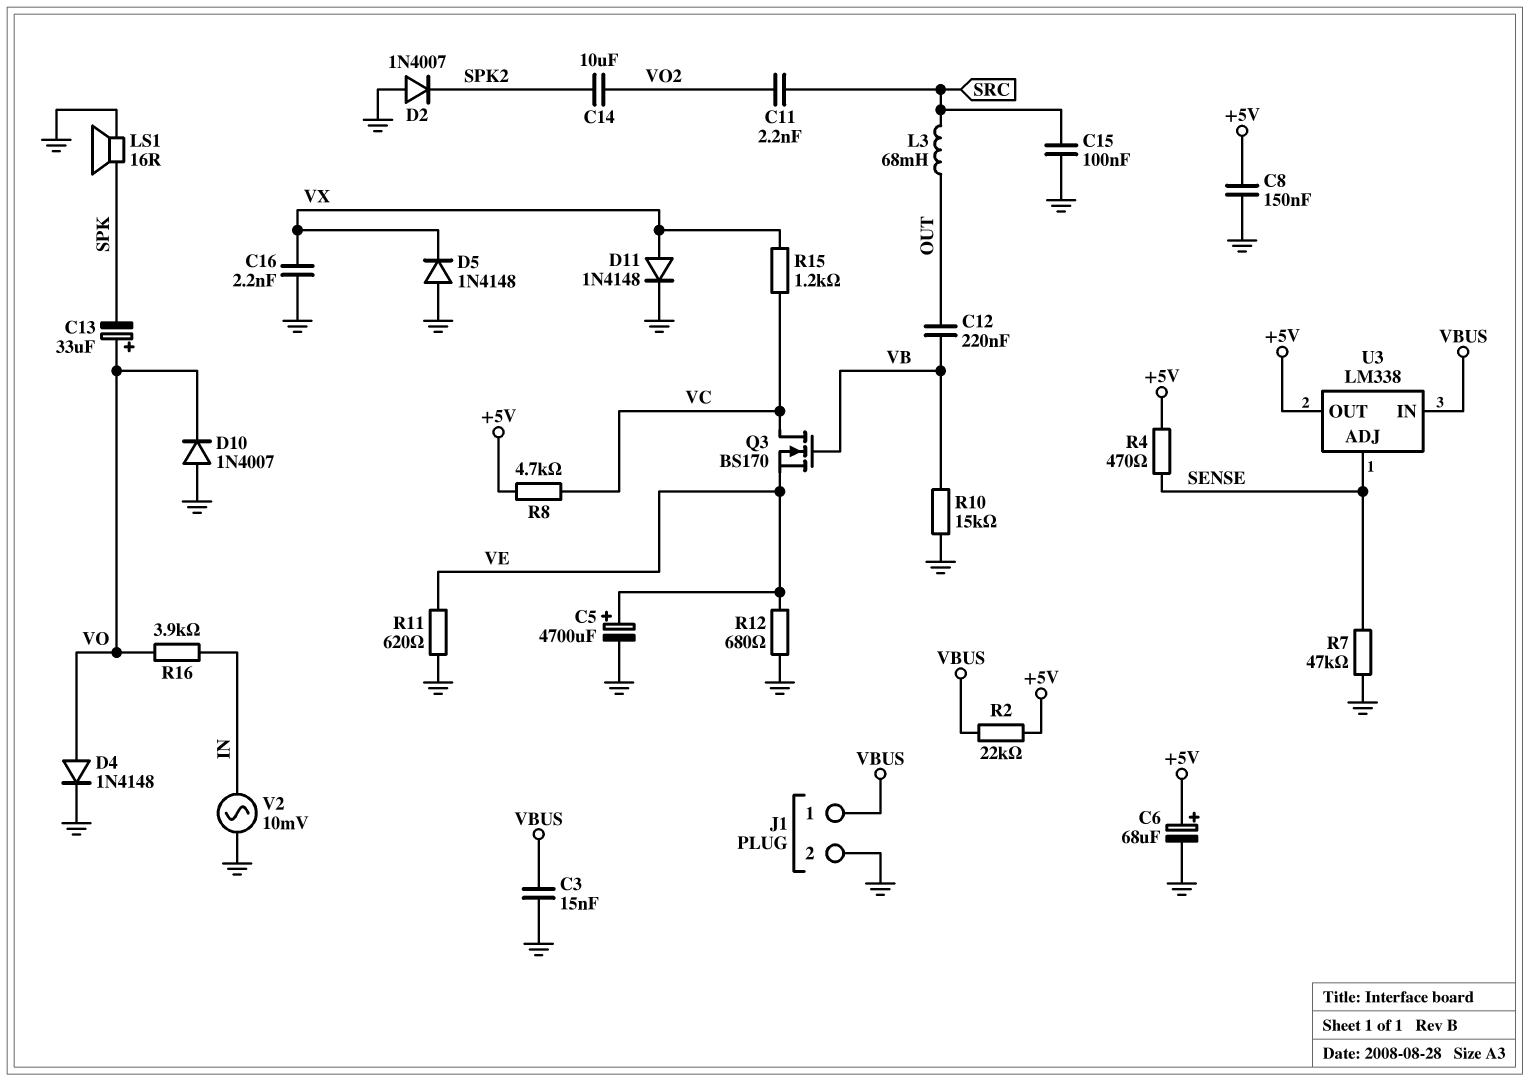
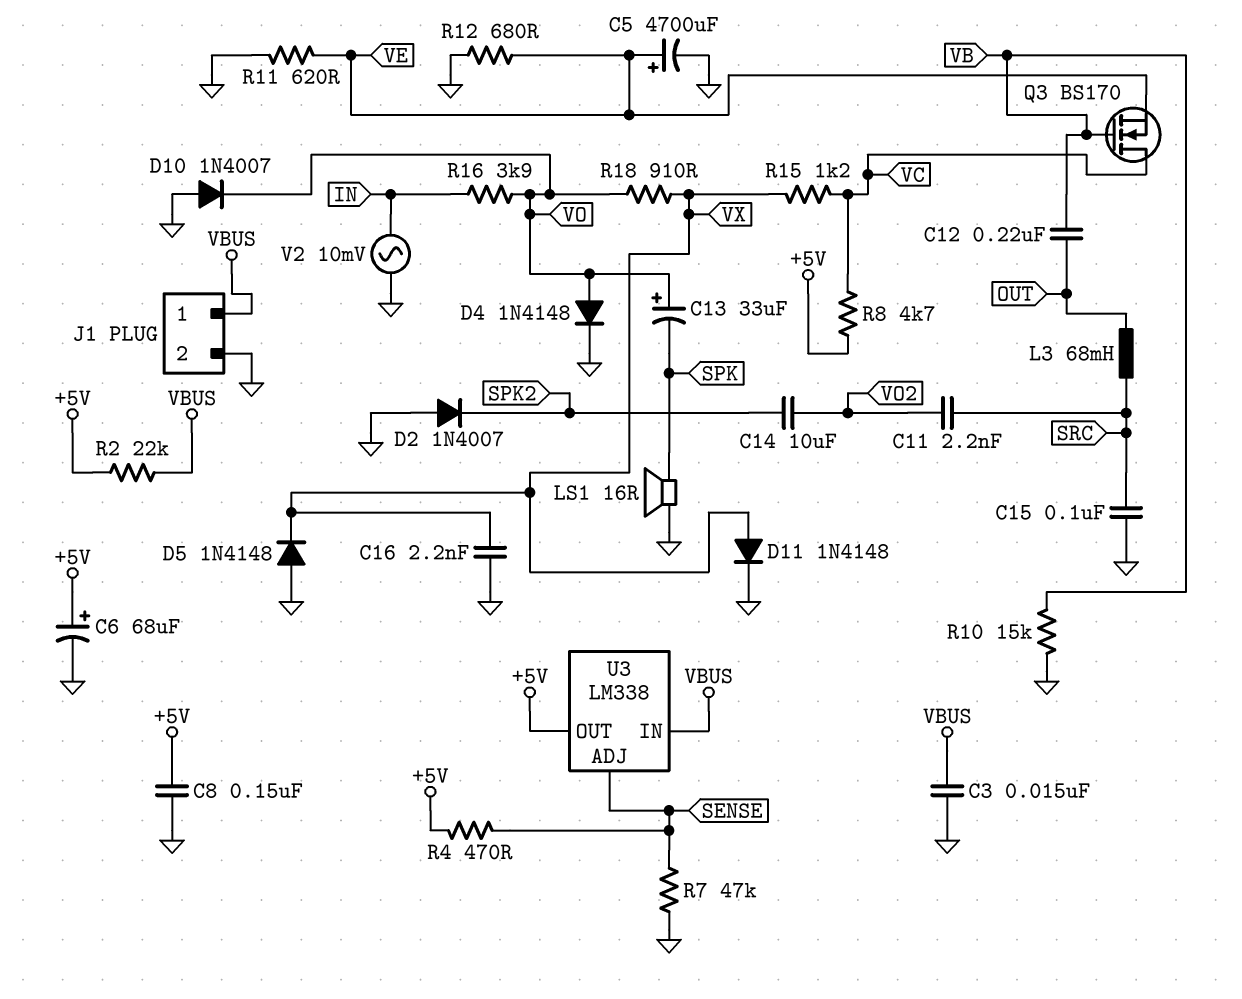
R18: none -> 910 (VO, VX)

